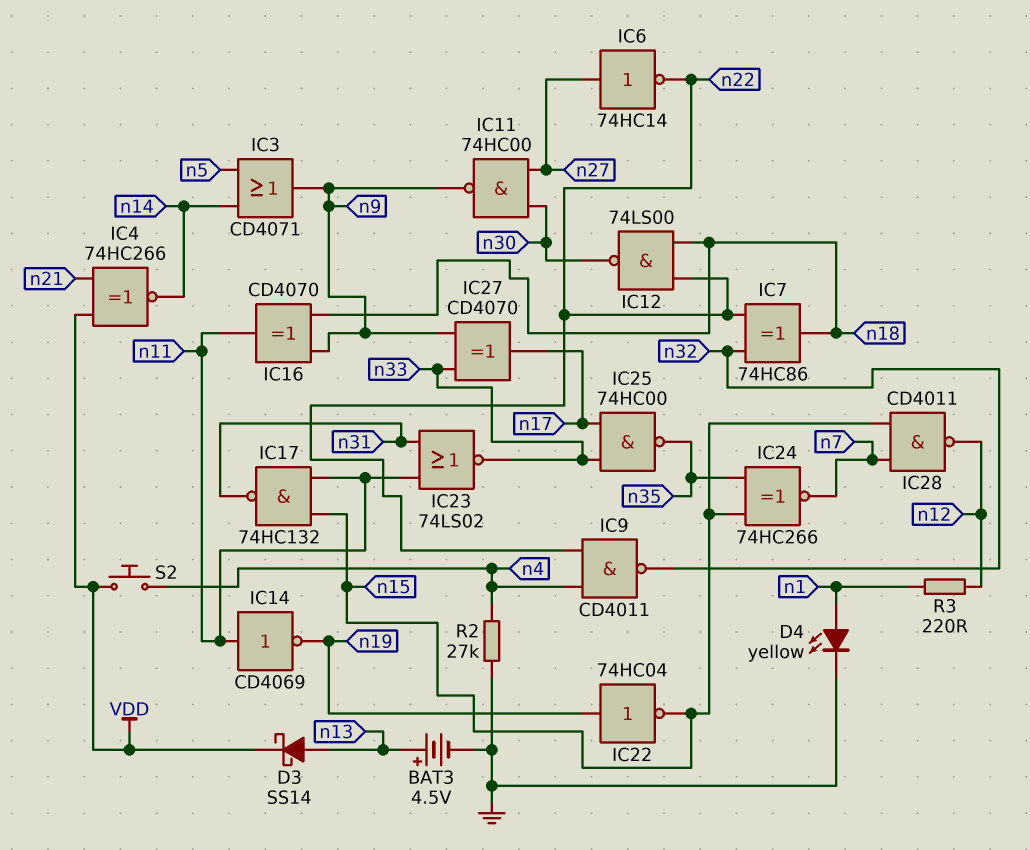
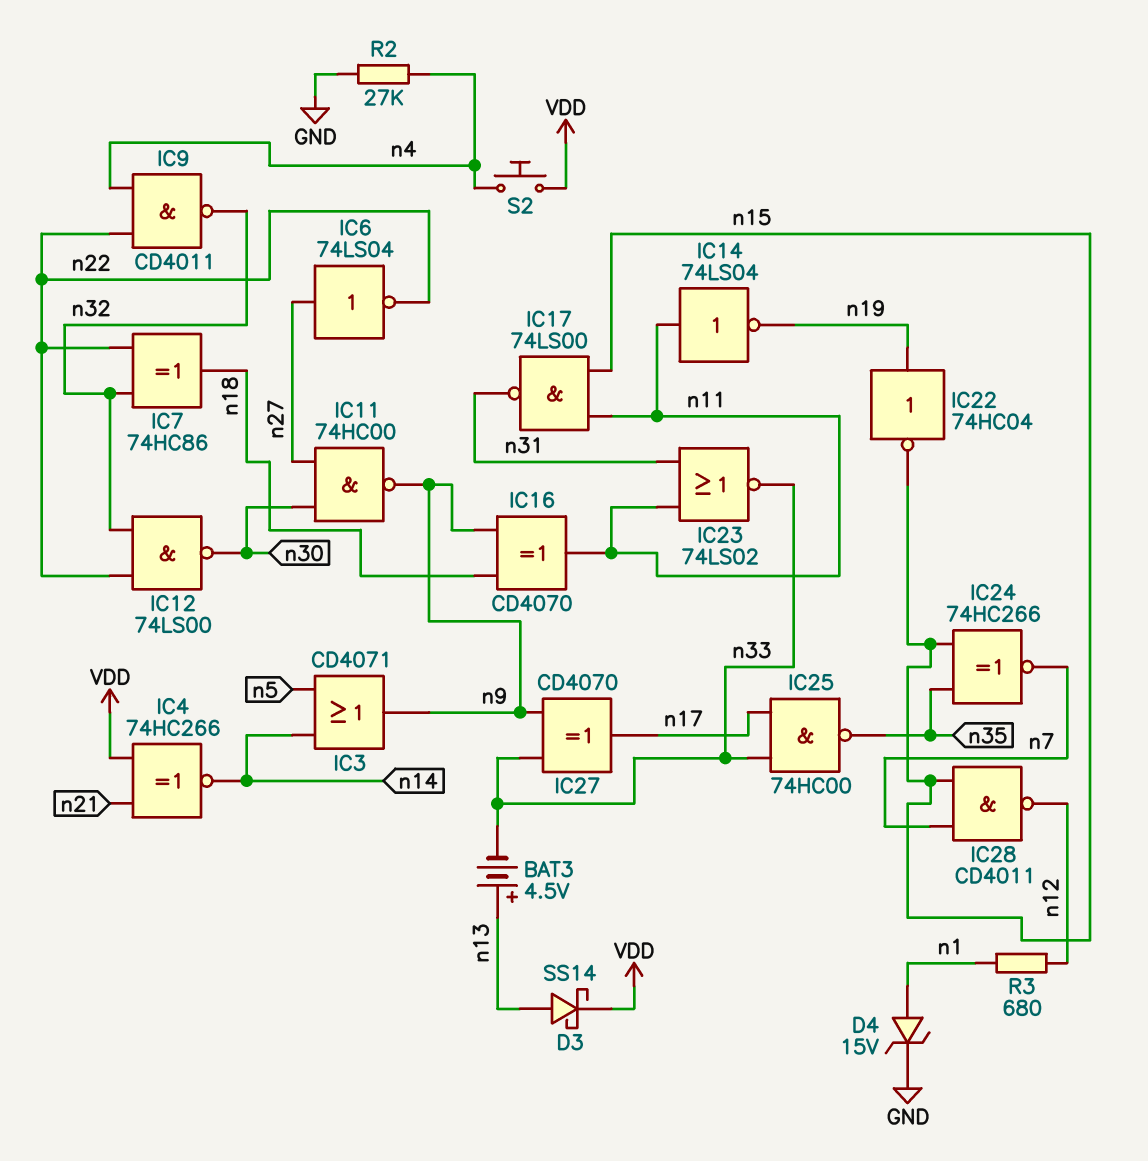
BAT3: 4.5V (plus n13, minus GND) -> 4.5V (plus n13, minus n33)
D4: LED yellow (A n1, K GND) -> zener 15V (A n1, K GND)
IC6: NOT 74HC14 (in n27, out n22) -> NOT 74LS04 (in n27, out n22)
IC12: NAND 74LS00 (in n18, in n22, out n30) -> NAND 74LS00 (in n22, in n32, out n30)
IC14: NOT CD4069 (in n11, out n19) -> NOT 74LS04 (in n11, out n19)
IC17: NAND 74HC132 (in n11, in n15, out n31) -> NAND 74LS00 (in n11, in n15, out n31)
R3: 220 (n1, n12) -> 680 (n1, n12)

